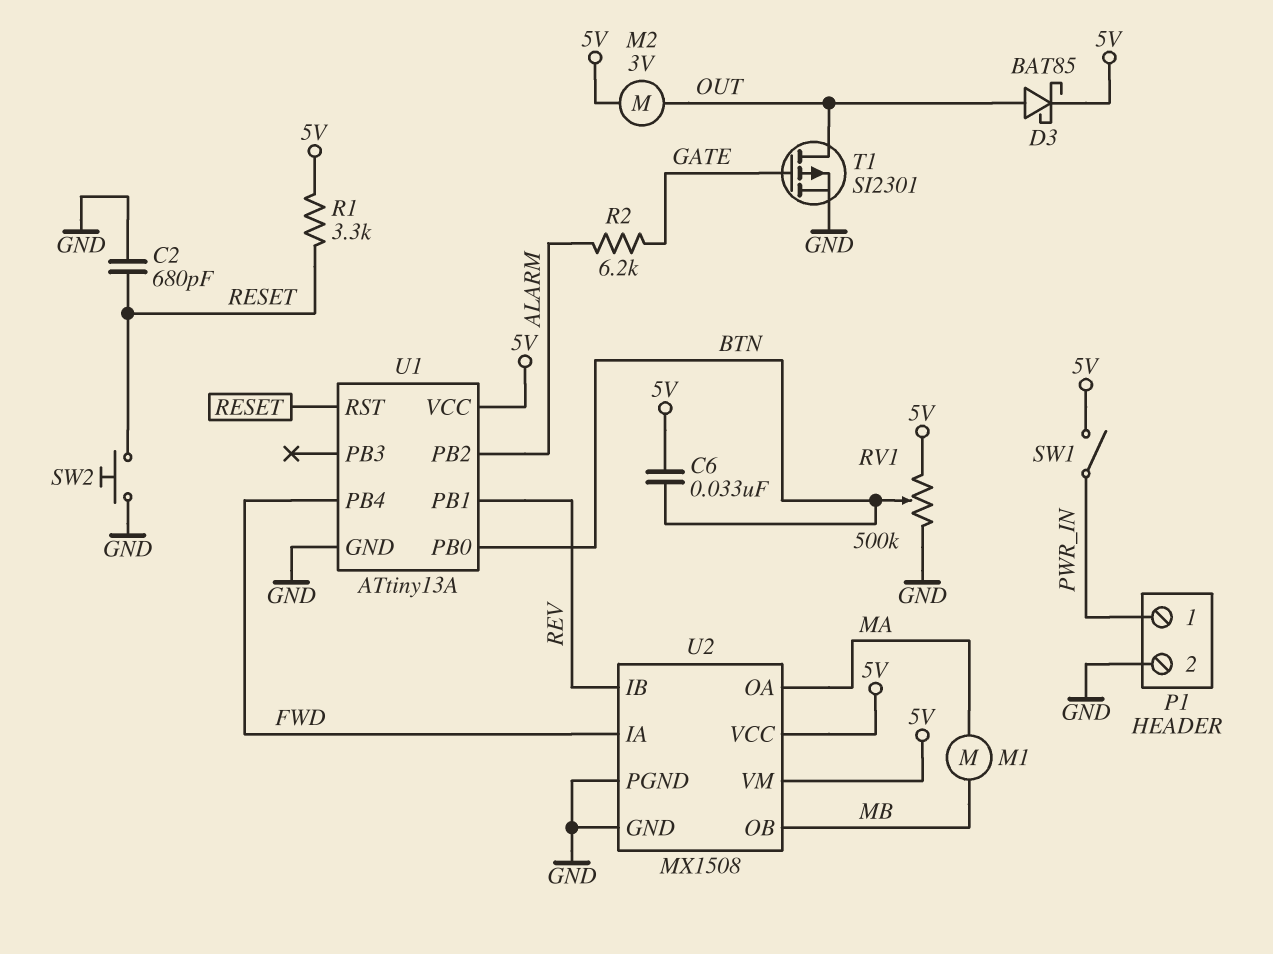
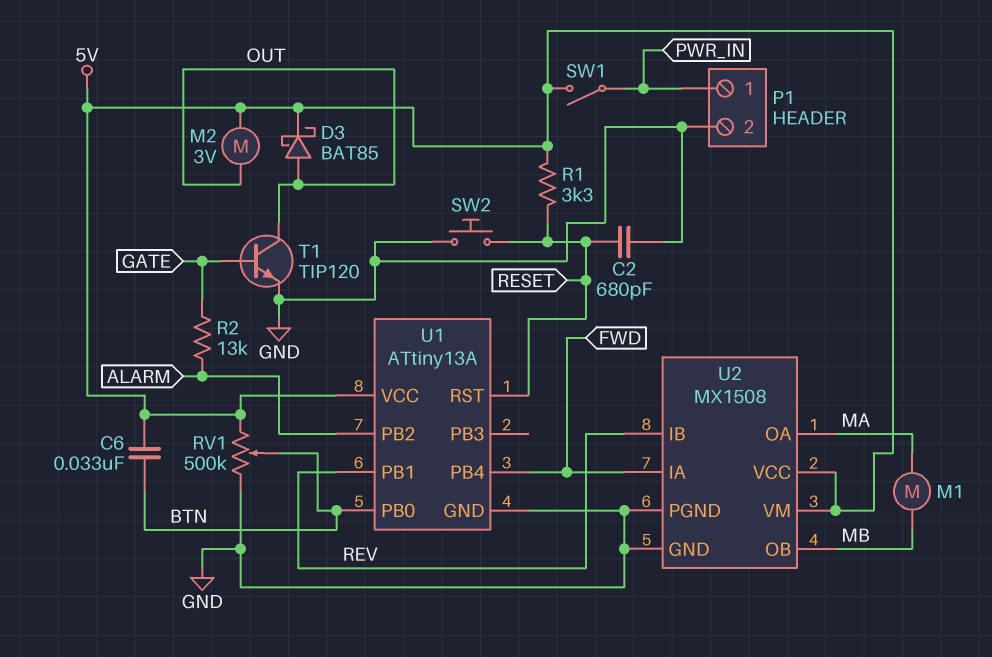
R2: 6.2k (ALARM, GATE) -> 13k (ALARM, GATE)
T1: PMOS SI2301 (G GATE, D OUT, S GND) -> NPN TIP120 (B GATE, C OUT, E GND)

